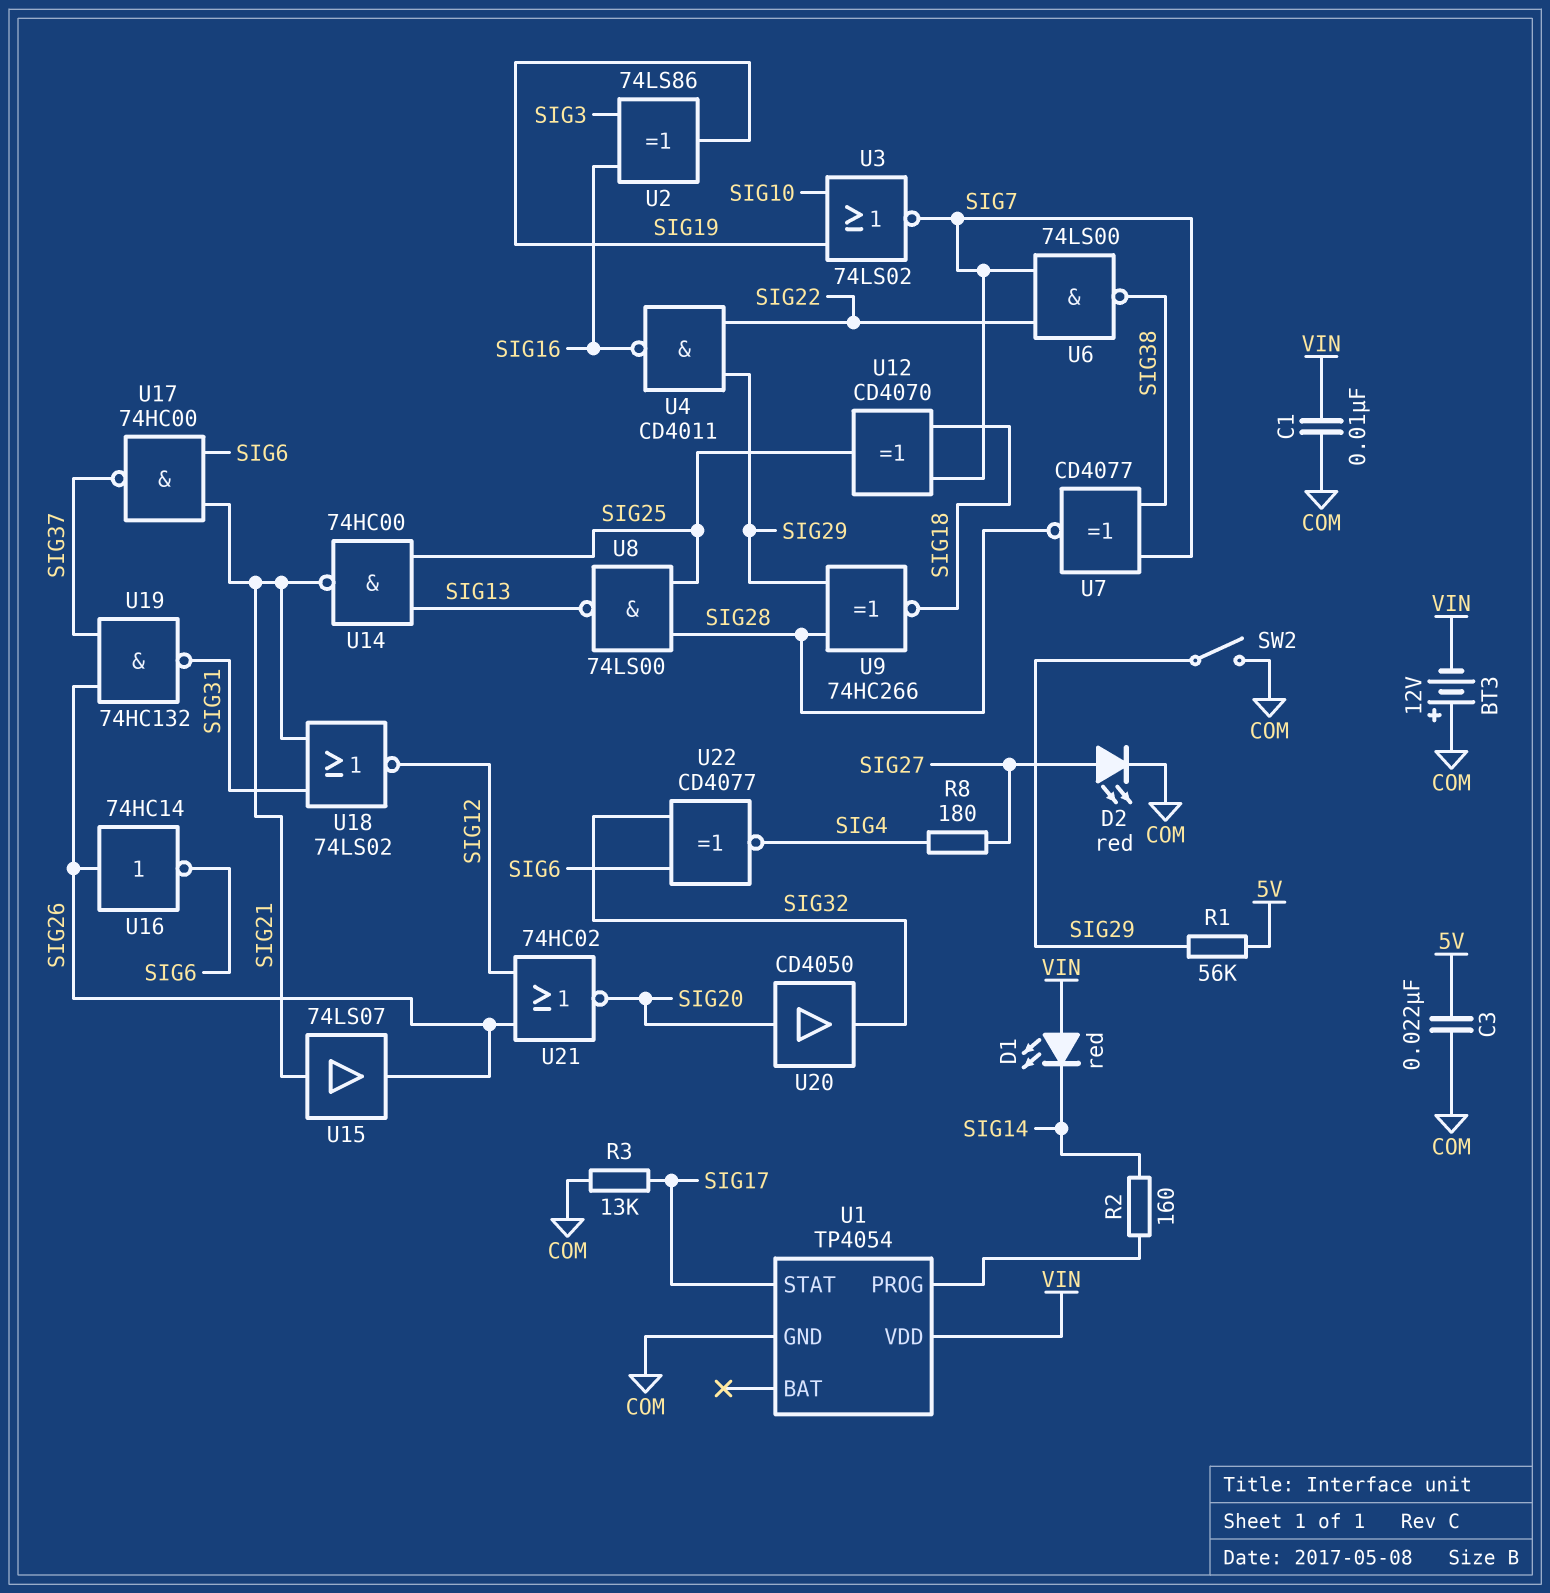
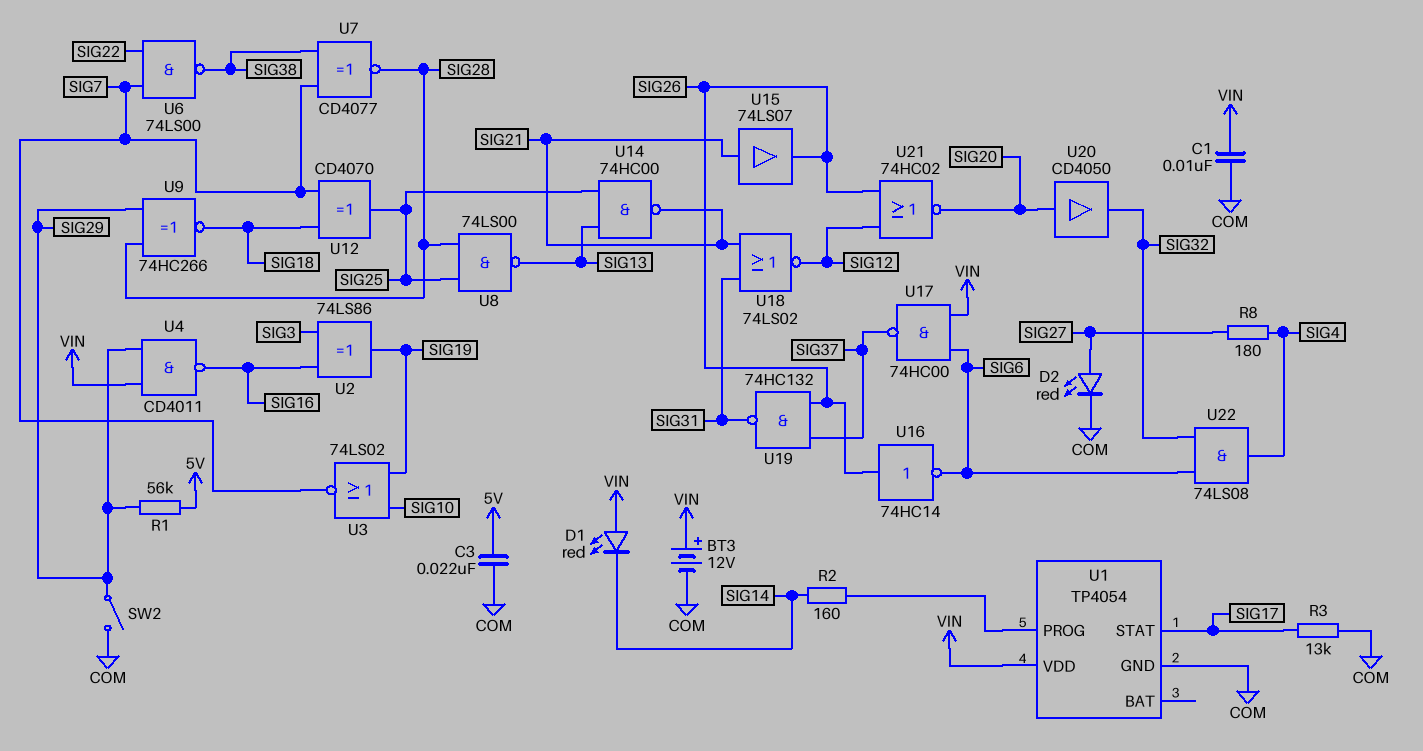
BT3: 12V (plus COM, minus VIN) -> 12V (plus VIN, minus COM)
U4: NAND CD4011 (in SIG22, in SIG29, out SIG16) -> NAND CD4011 (in SIG29, in VIN, out SIG16)
U17: NAND 74HC00 (in SIG6, in SIG21, out SIG37) -> NAND 74HC00 (in SIG6, in VIN, out SIG37)
U22: XNOR CD4077 (in SIG6, in SIG32, out SIG4) -> AND 74LS08 (in SIG6, in SIG32, out SIG4)

